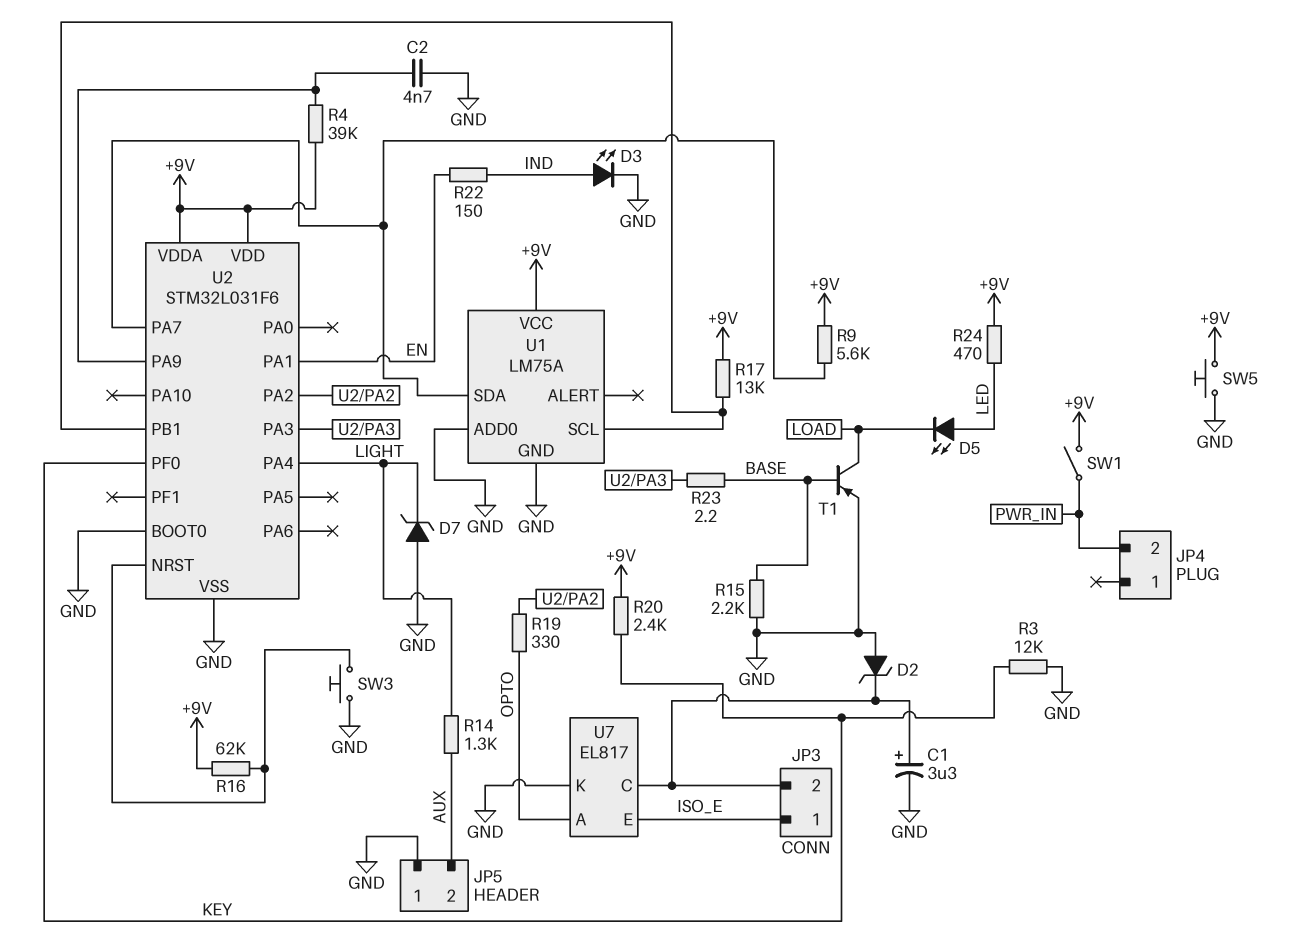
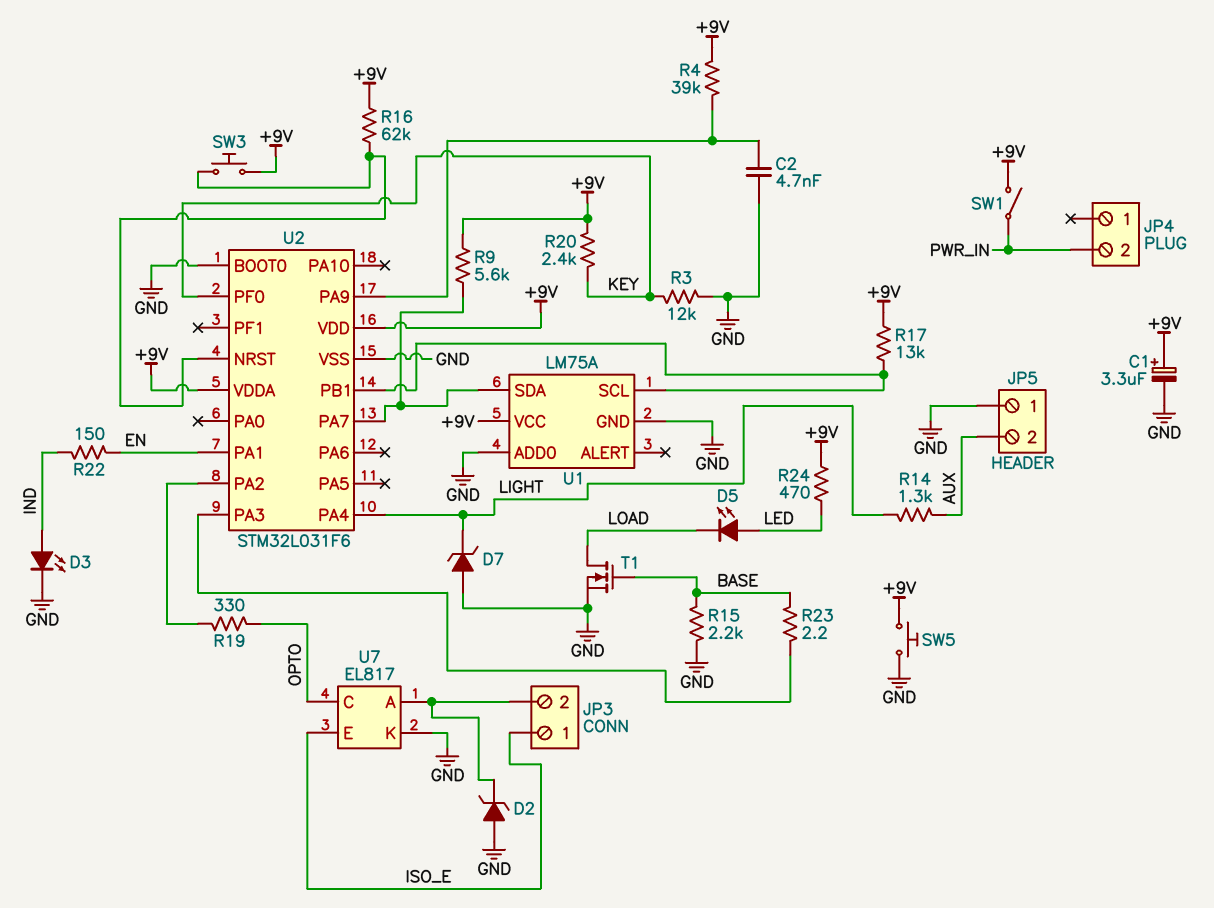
C1: 3.3uF (plus JP3/2, minus GND) -> 3.3uF (plus +9V, minus GND)
SW3: button (GND, U2/NRST) -> button (+9V, U2/NRST)
T1: PNP (B BASE, C LOAD, E GND) -> NMOS (G BASE, D LOAD, S GND)
U7 pin A: OPTO -> JP3/2
U7 pin C: JP3/2 -> OPTO

